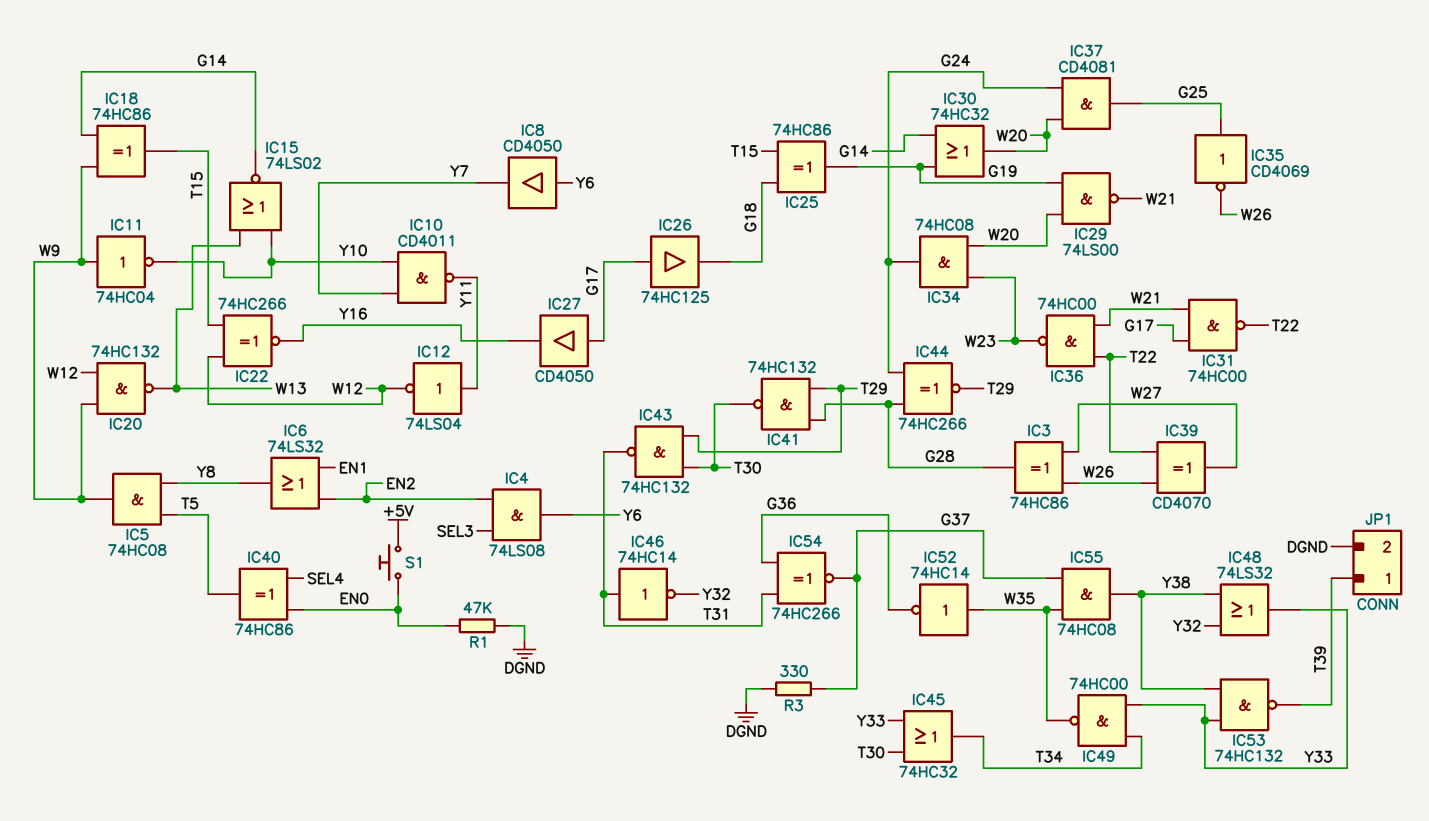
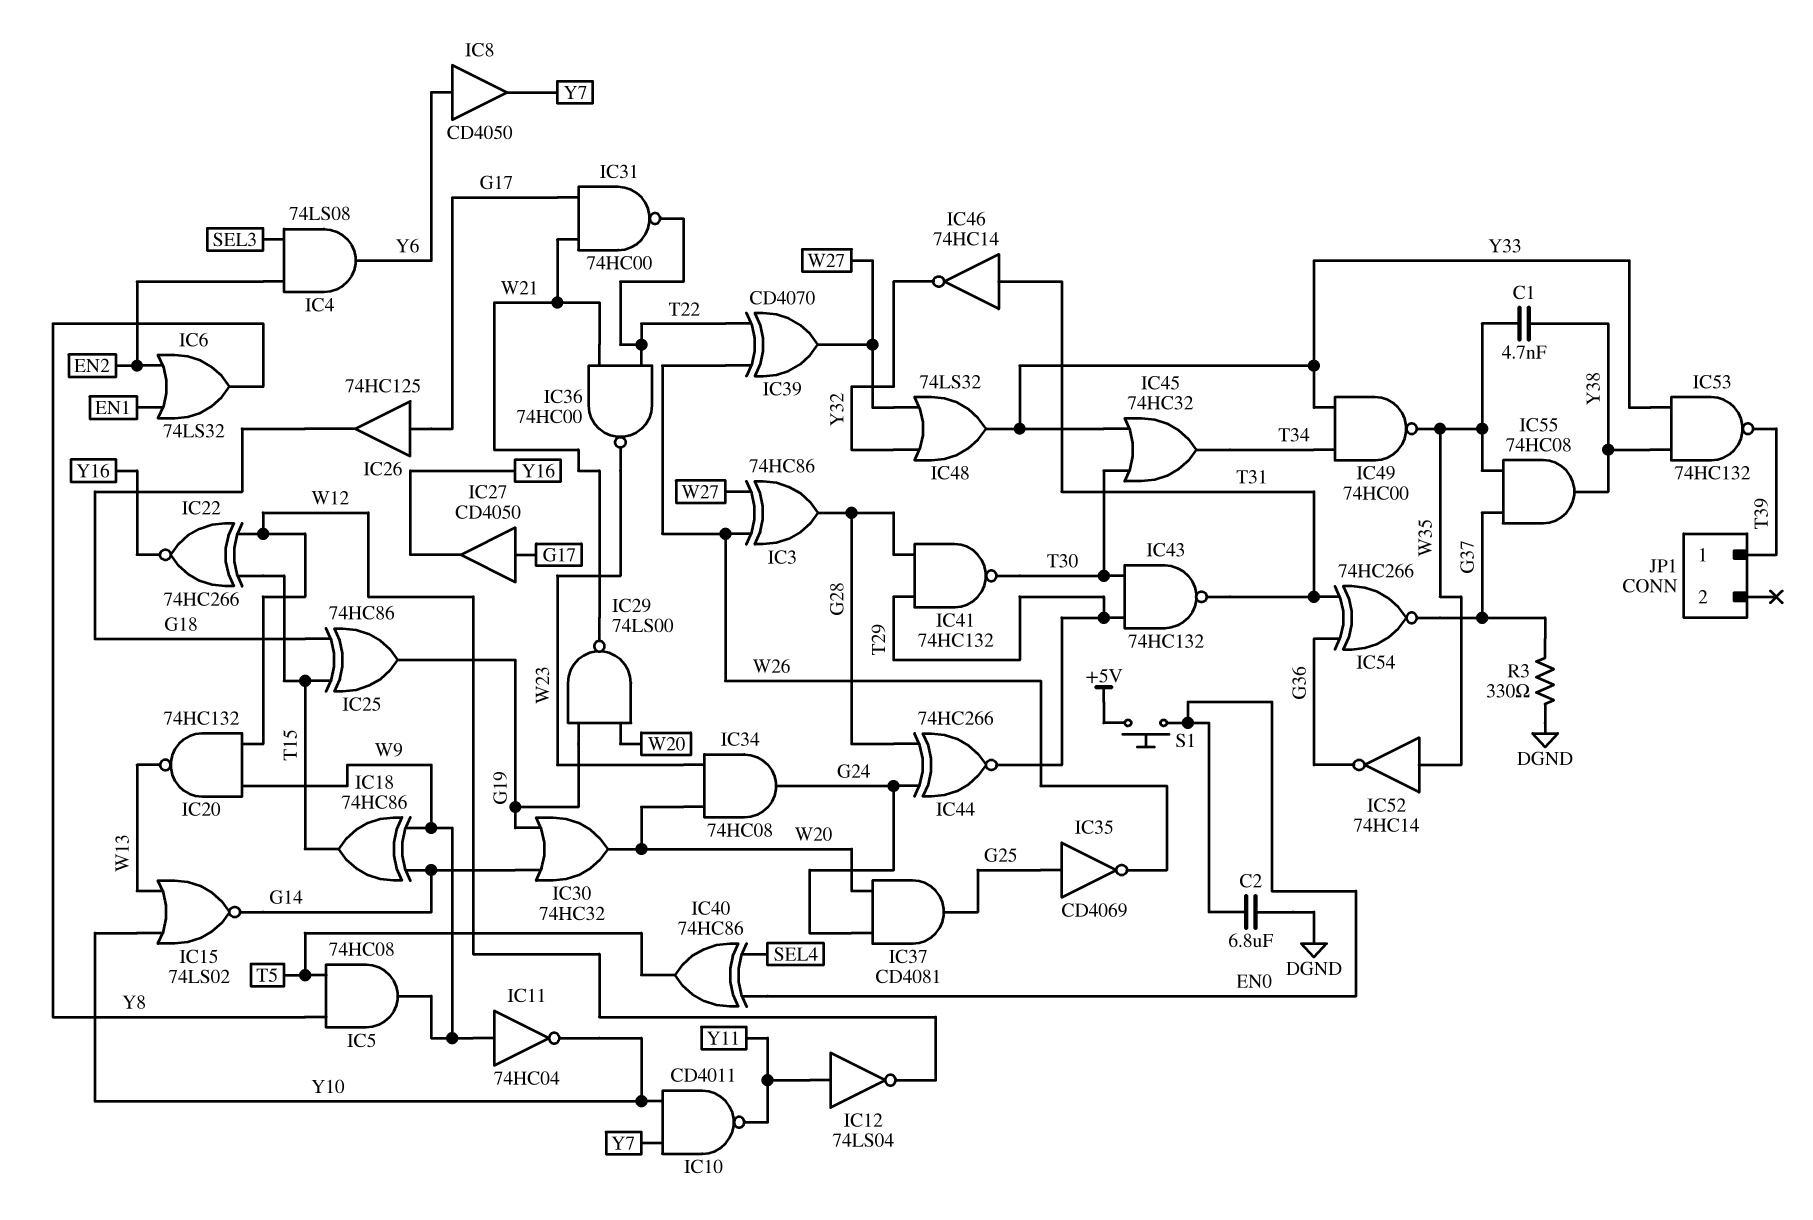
C1: none -> 4.7nF (W35, Y38)
C2: none -> 6.8uF (DGND, EN0)
IC48: OR 74LS32 (in Y32, in Y38, out Y33) -> OR 74LS32 (in W27, in Y32, out Y33)
JP1 pin 2: DGND -> none
R1: 47k (DGND, EN0) -> none

